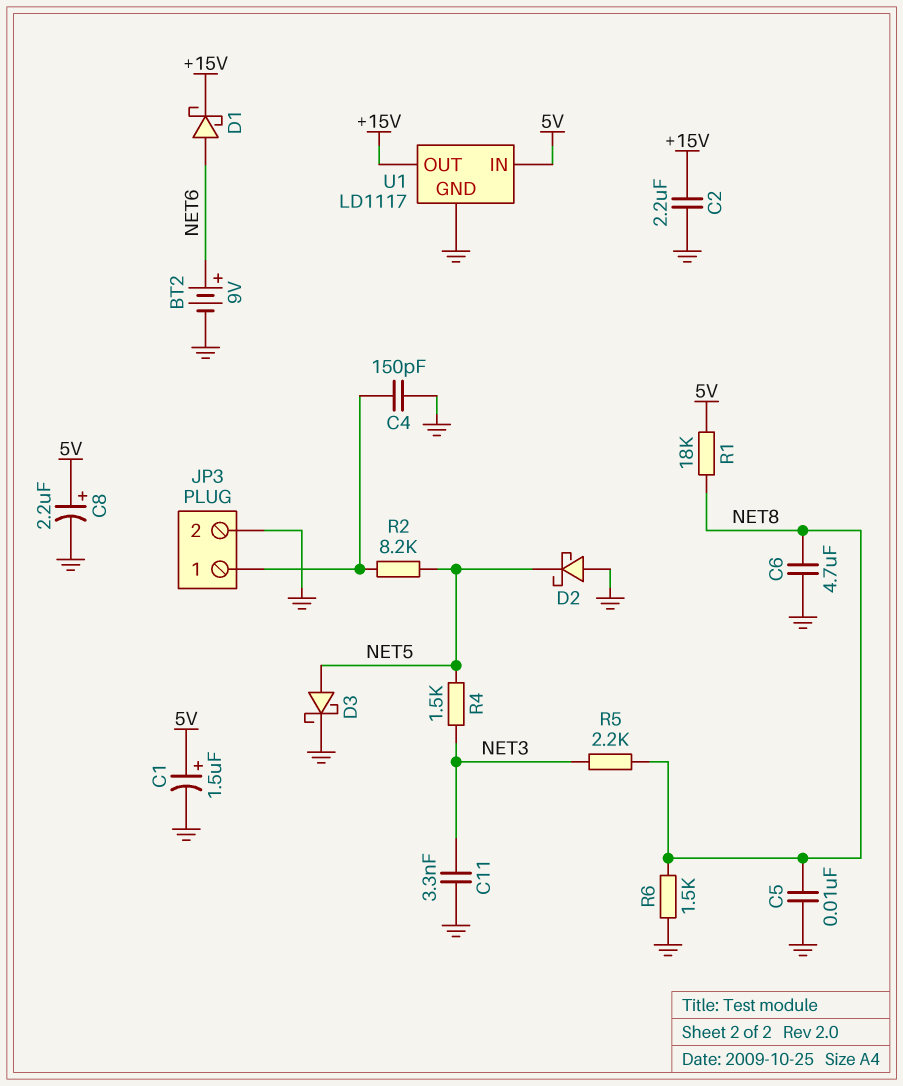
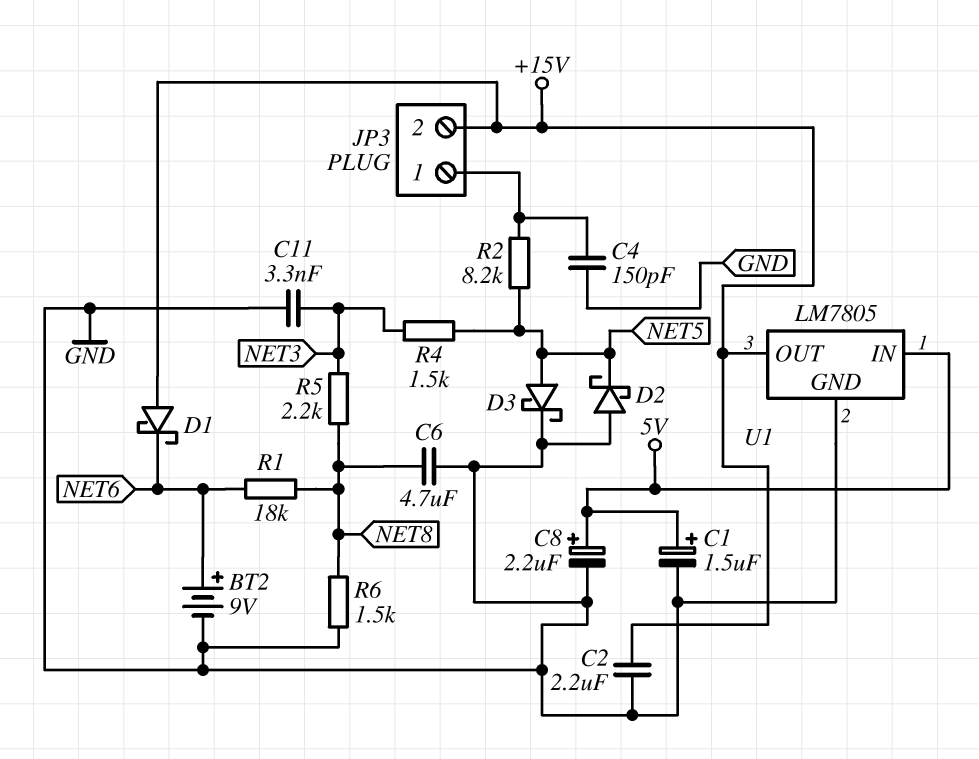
C5: 10nF (GND, NET8) -> none
D1: schottky (A NET6, K +15V) -> schottky (A +15V, K NET6)
JP3 pin 2: GND -> +15V
R1: 18k (5V, NET8) -> 18k (NET6, NET8)
U1: LD1117 -> LM7805

